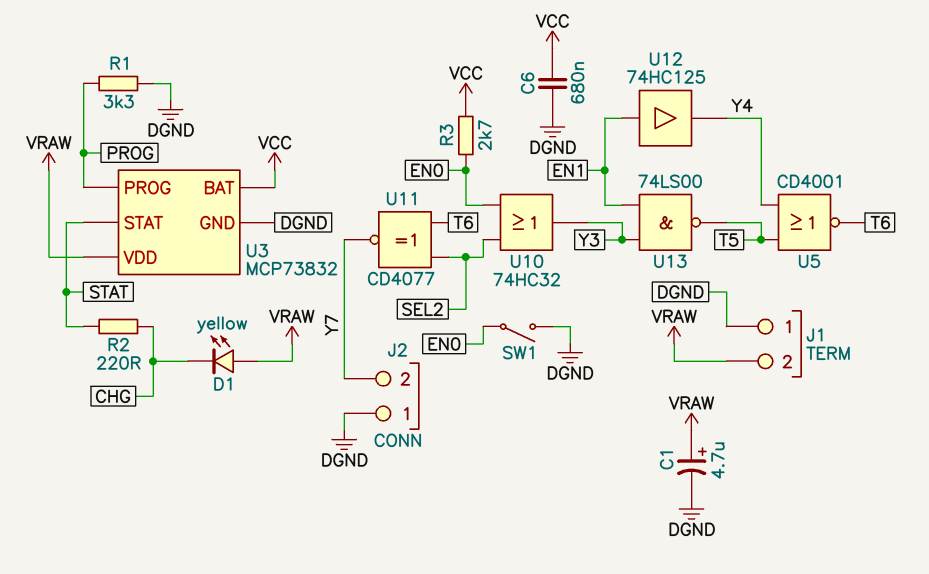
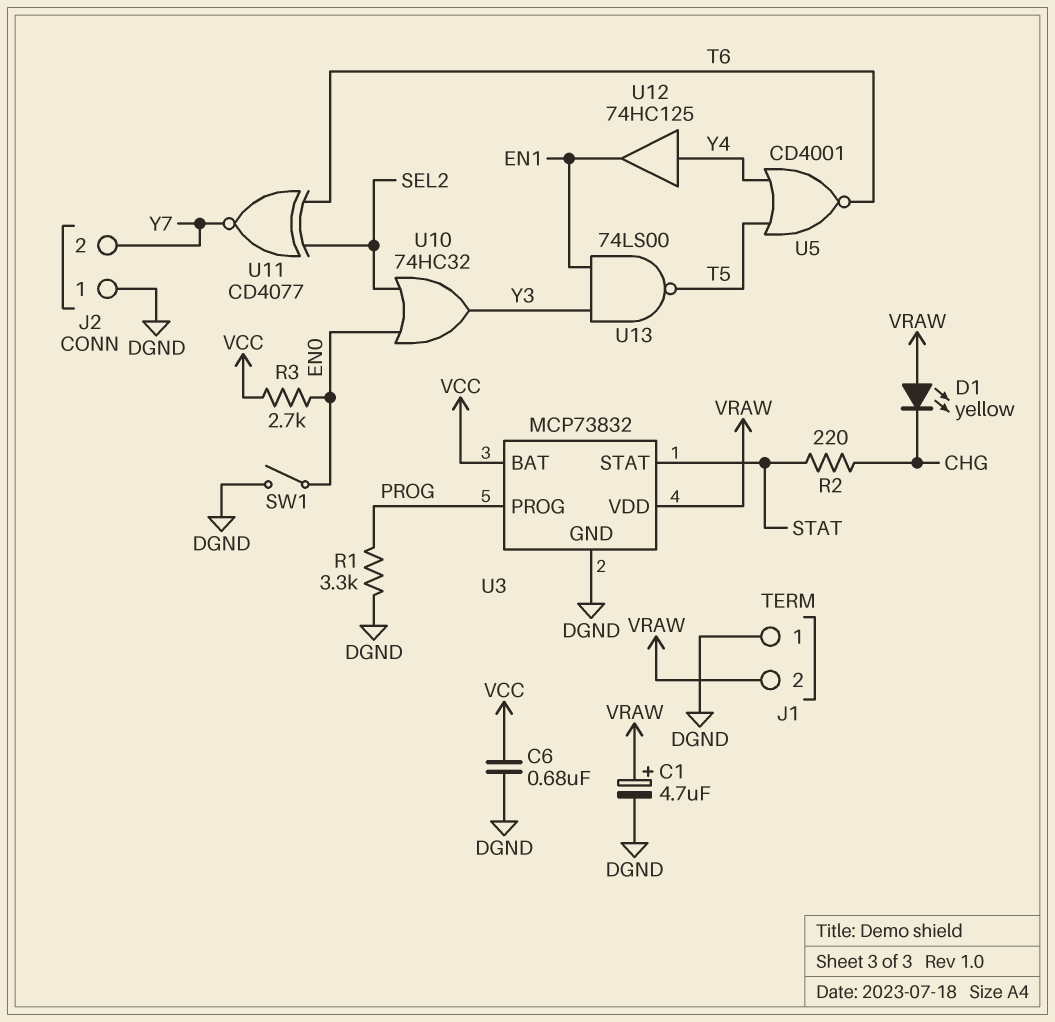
U12: buffer 74HC125 (in EN1, out Y4) -> buffer 74HC125 (in Y4, out EN1)

